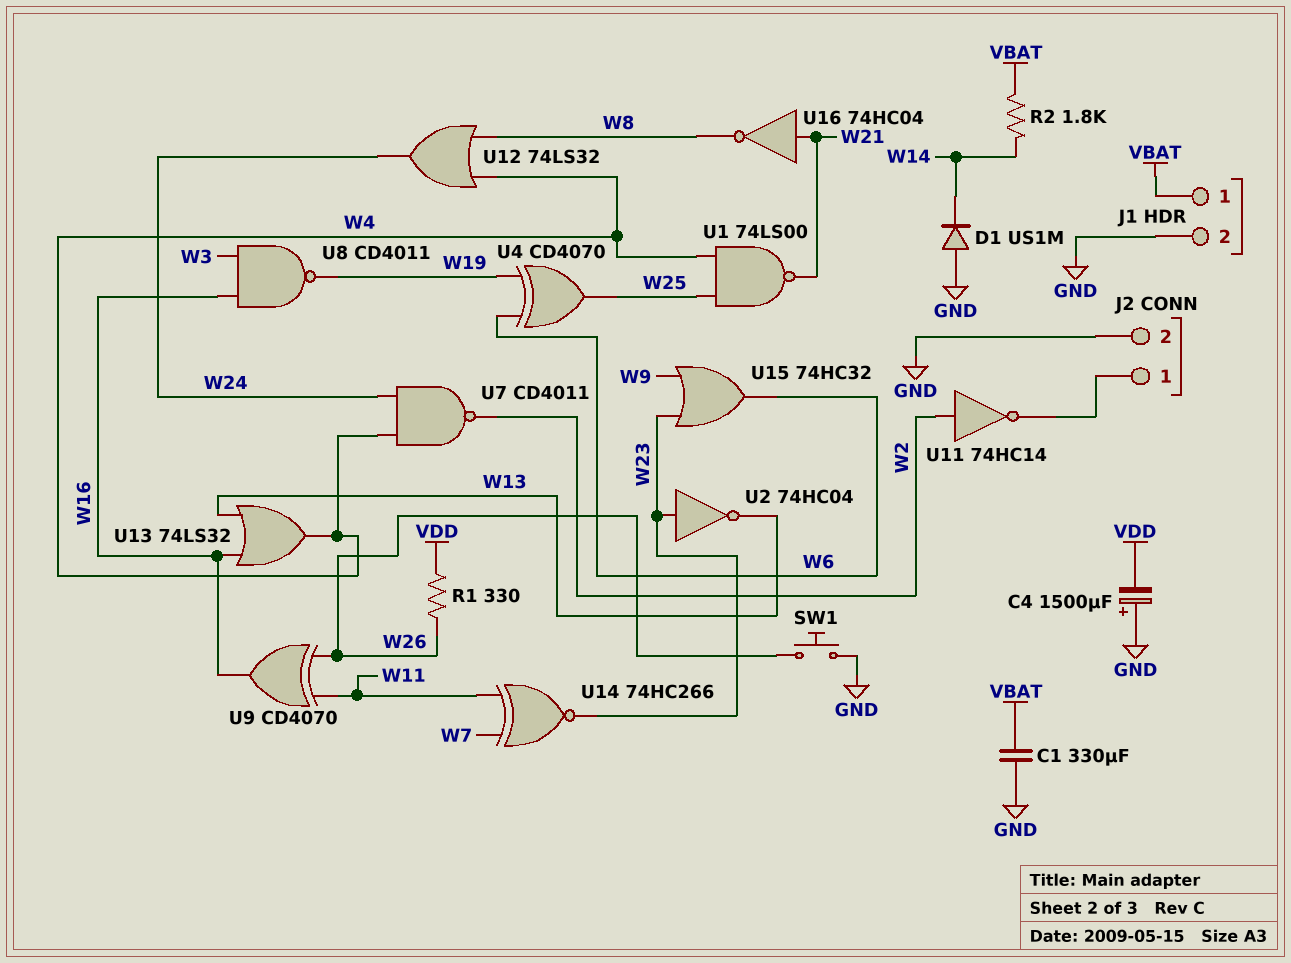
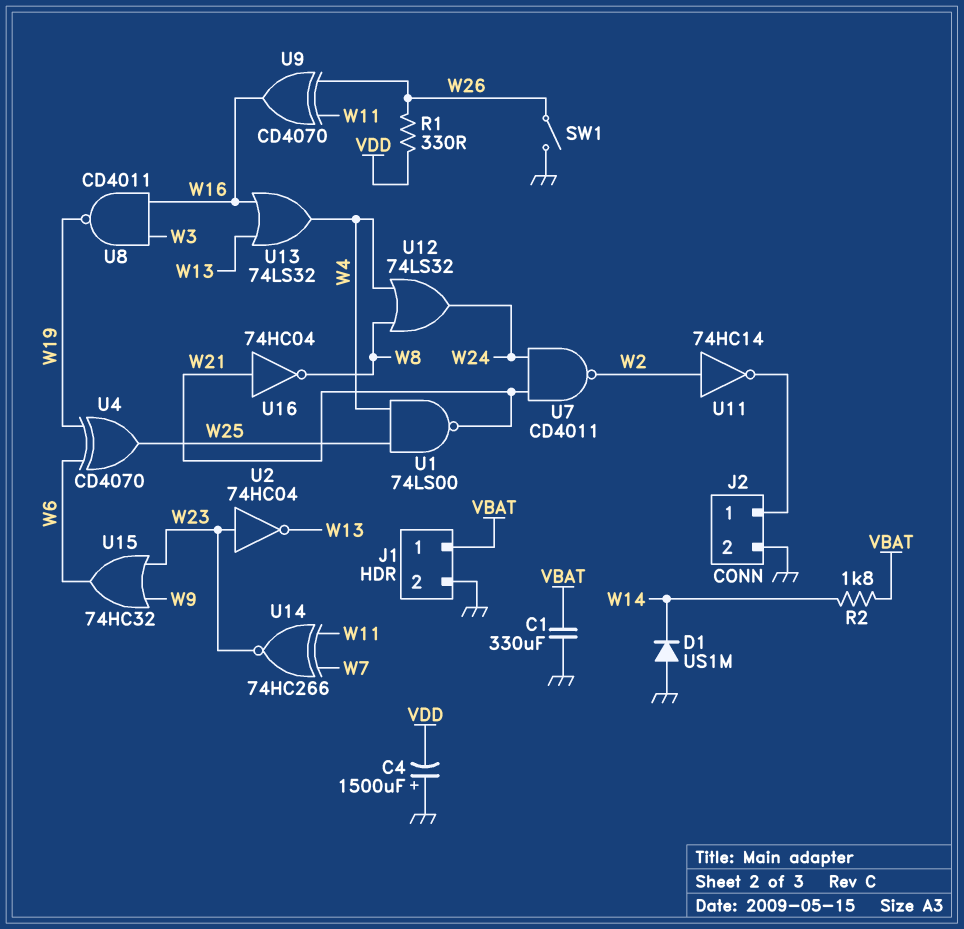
SW1: button (GND, W26) -> switch (GND, W26)
U7: NAND CD4011 (in W4, in W24, out W2) -> NAND CD4011 (in W21, in W24, out W2)

